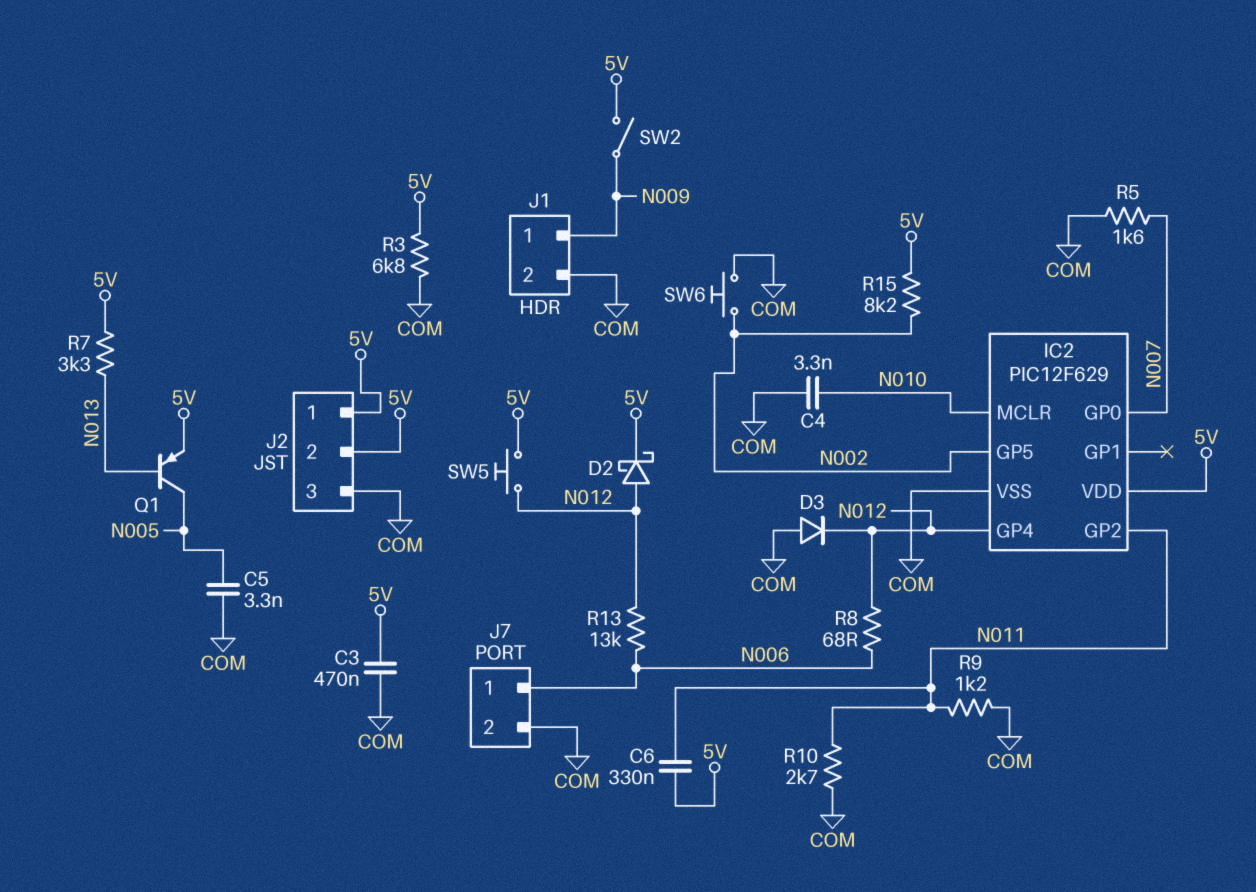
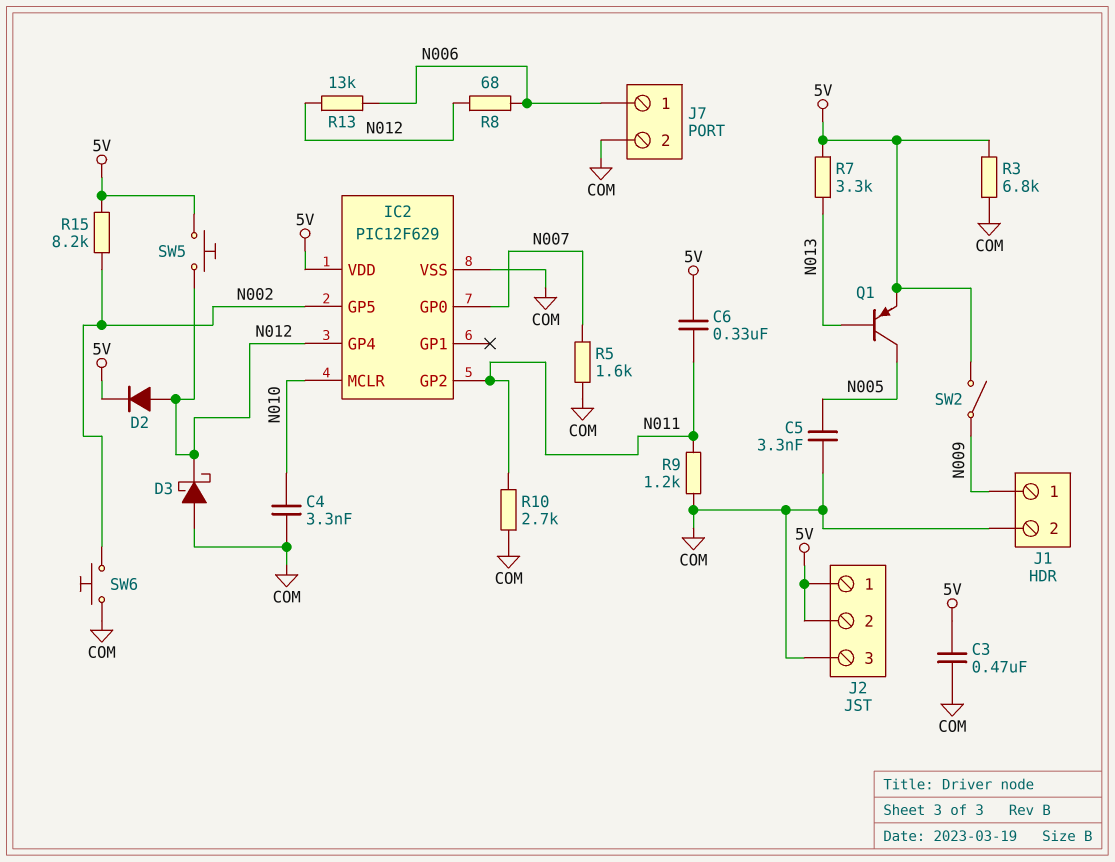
D2: schottky (A N012, K 5V) -> diode (A N012, K 5V)
D3: diode (A COM, K N012) -> schottky (A COM, K N012)

